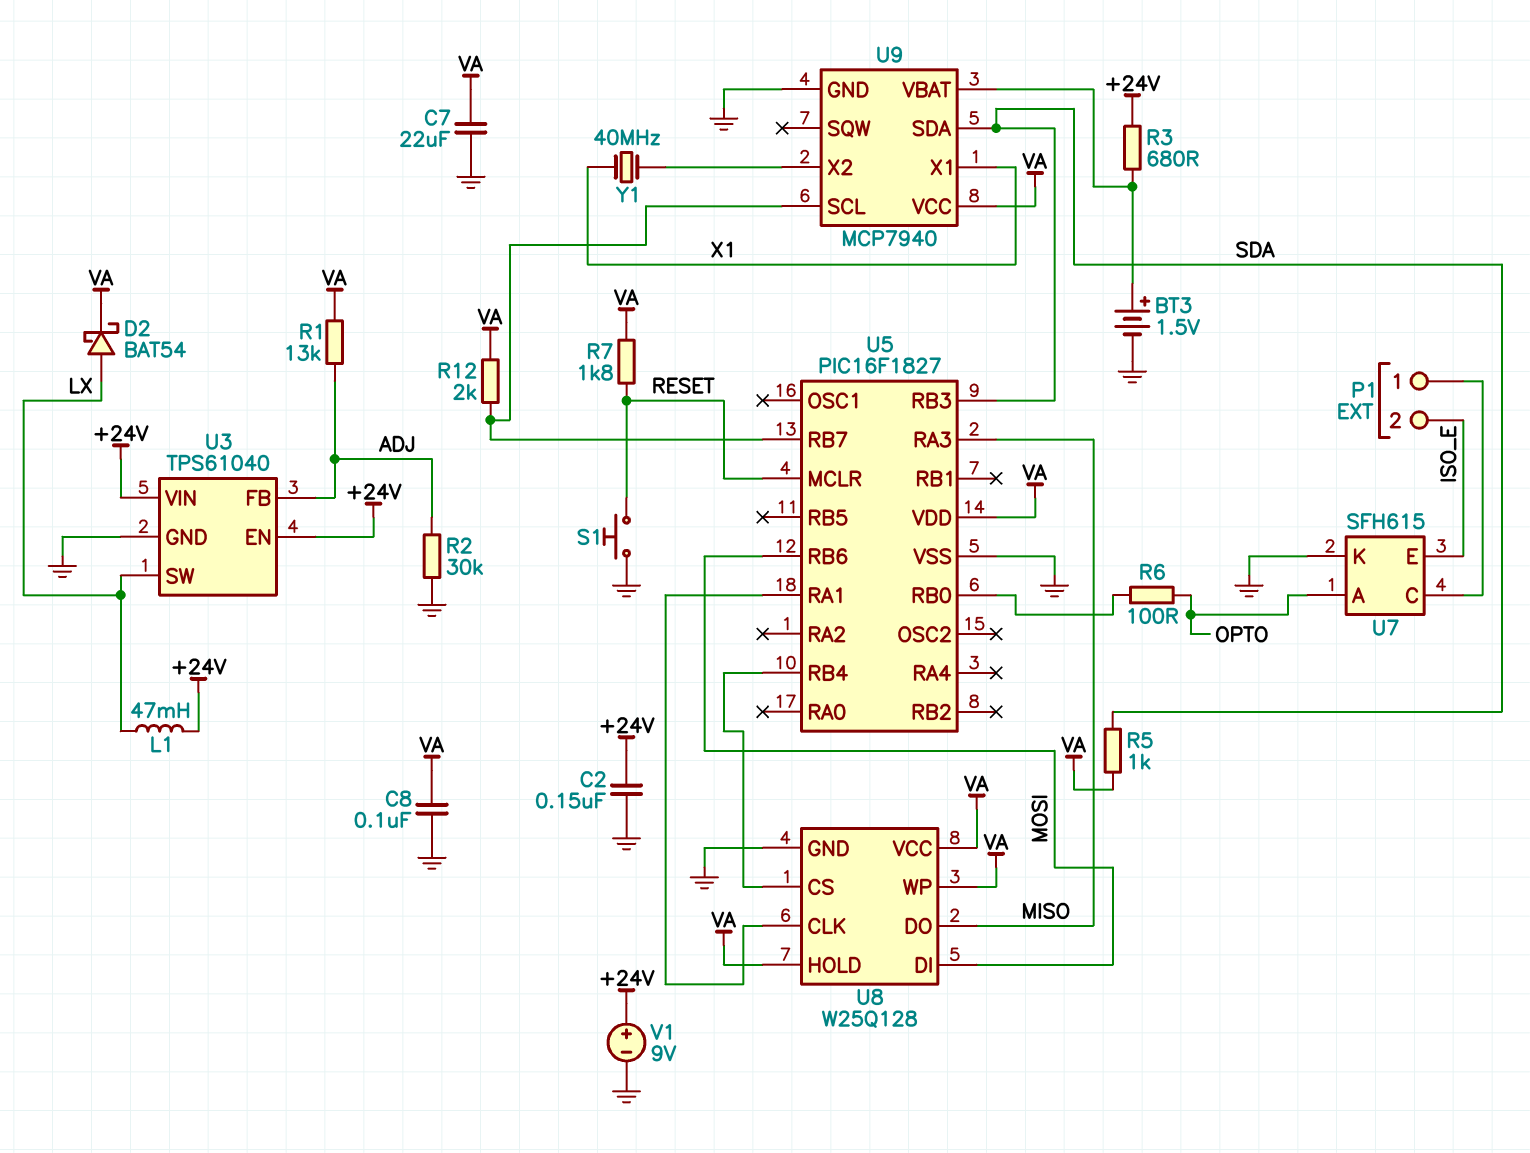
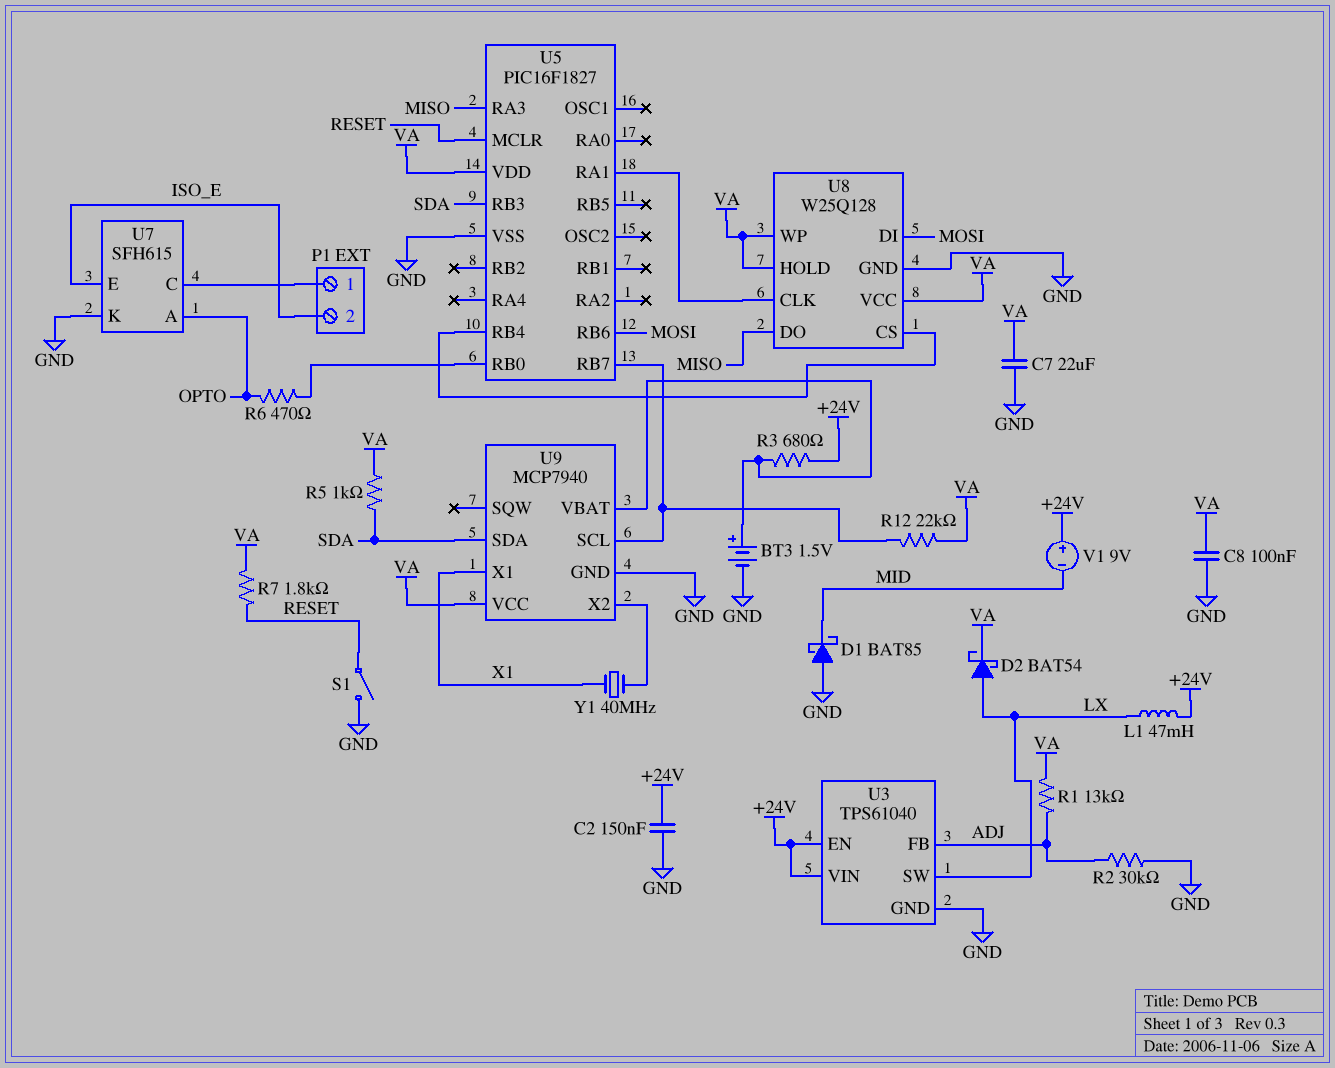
D1: none -> schottky BAT85 (A GND, K MID)
R6: 100 (OPTO, U5/RB0) -> 470 (OPTO, U5/RB0)
R12: 2k (U5/RB7, VA) -> 22k (U5/RB7, VA)
S1: button (GND, RESET) -> switch (GND, RESET)
V1: 9V (plus +24V, minus GND) -> 9V (plus +24V, minus MID)

